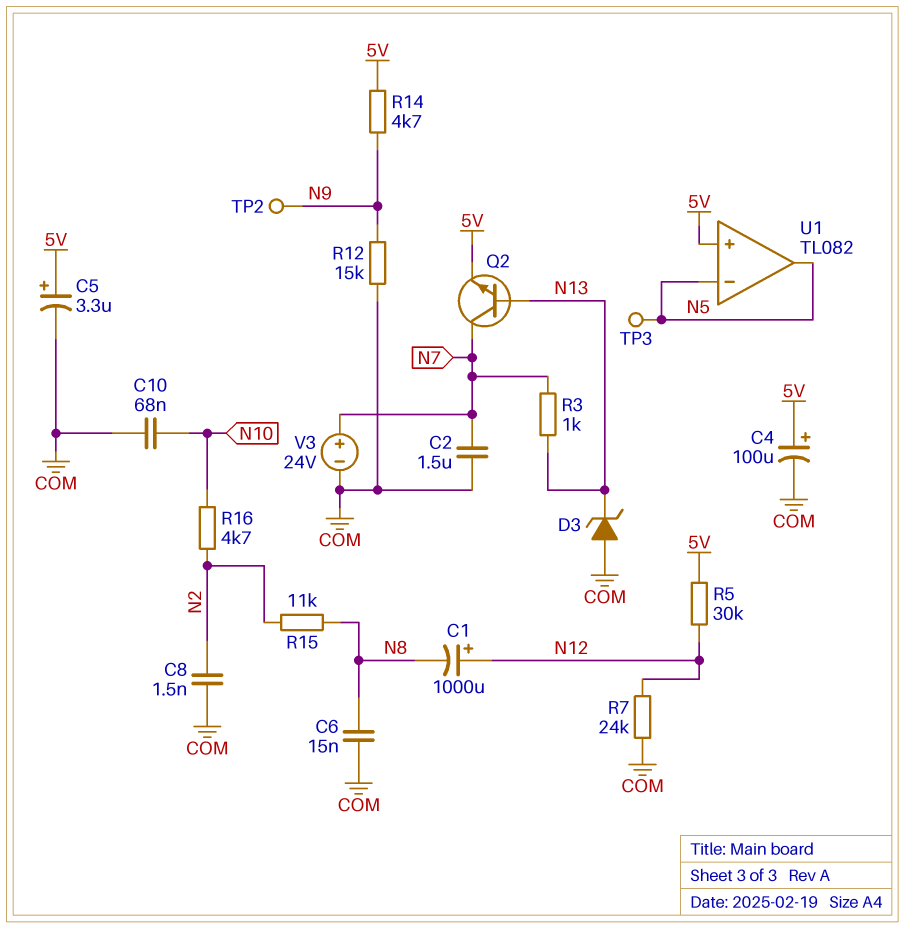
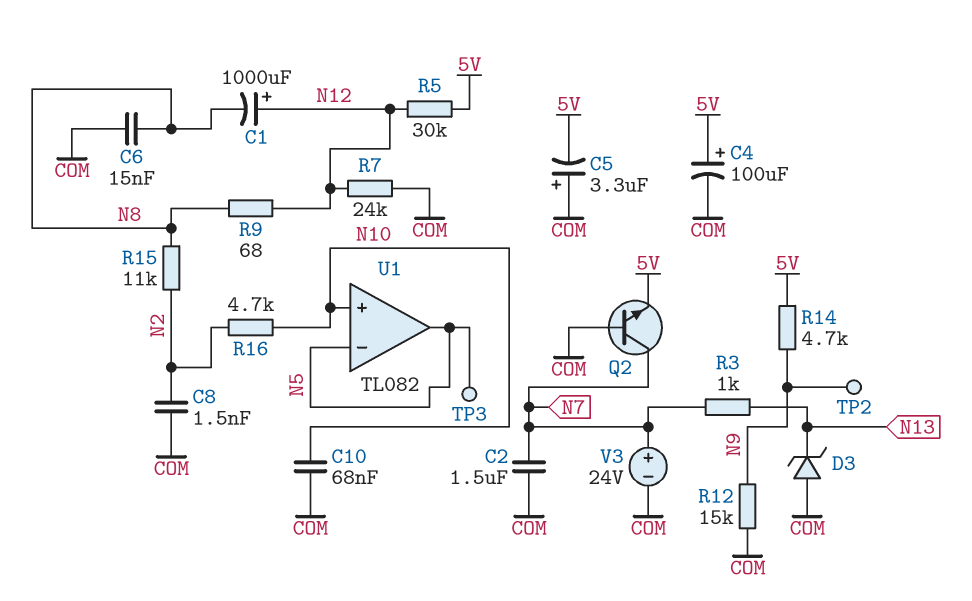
C5: 3.3uF (plus 5V, minus COM) -> 3.3uF (plus COM, minus 5V)
Q2: NPN (B N13, C N7, E 5V) -> NPN (B COM, C N7, E 5V)
R9: none -> 68 (N8, N12)
U1 pin in+: 5V -> N10

